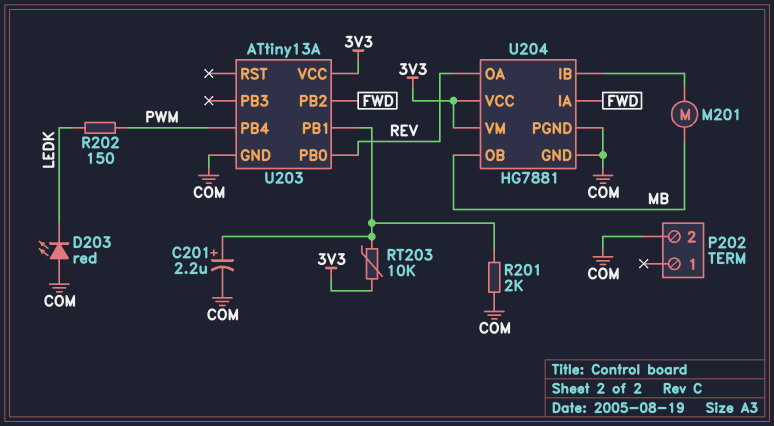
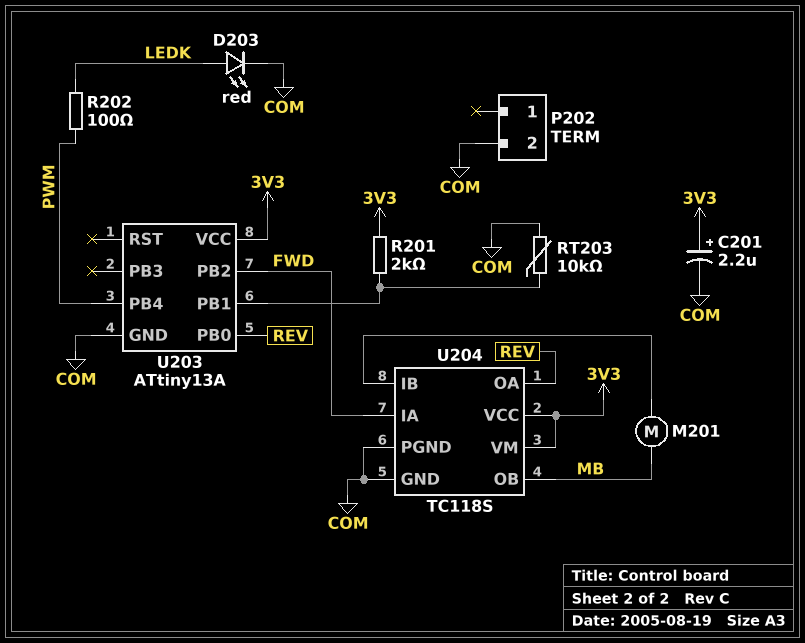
C201: 2.2uF (plus U203/PB1, minus COM) -> 2.2uF (plus 3V3, minus COM)
D203: LED red (A COM, K LEDK) -> LED red (A LEDK, K COM)
R201: 2k (COM, U203/PB1) -> 2k (3V3, U203/PB1)
R202: 150 (LEDK, PWM) -> 100 (LEDK, PWM)
RT203: 10k (3V3, U203/PB1) -> 10k (COM, U203/PB1)
U204: HG7881 -> TC118S

